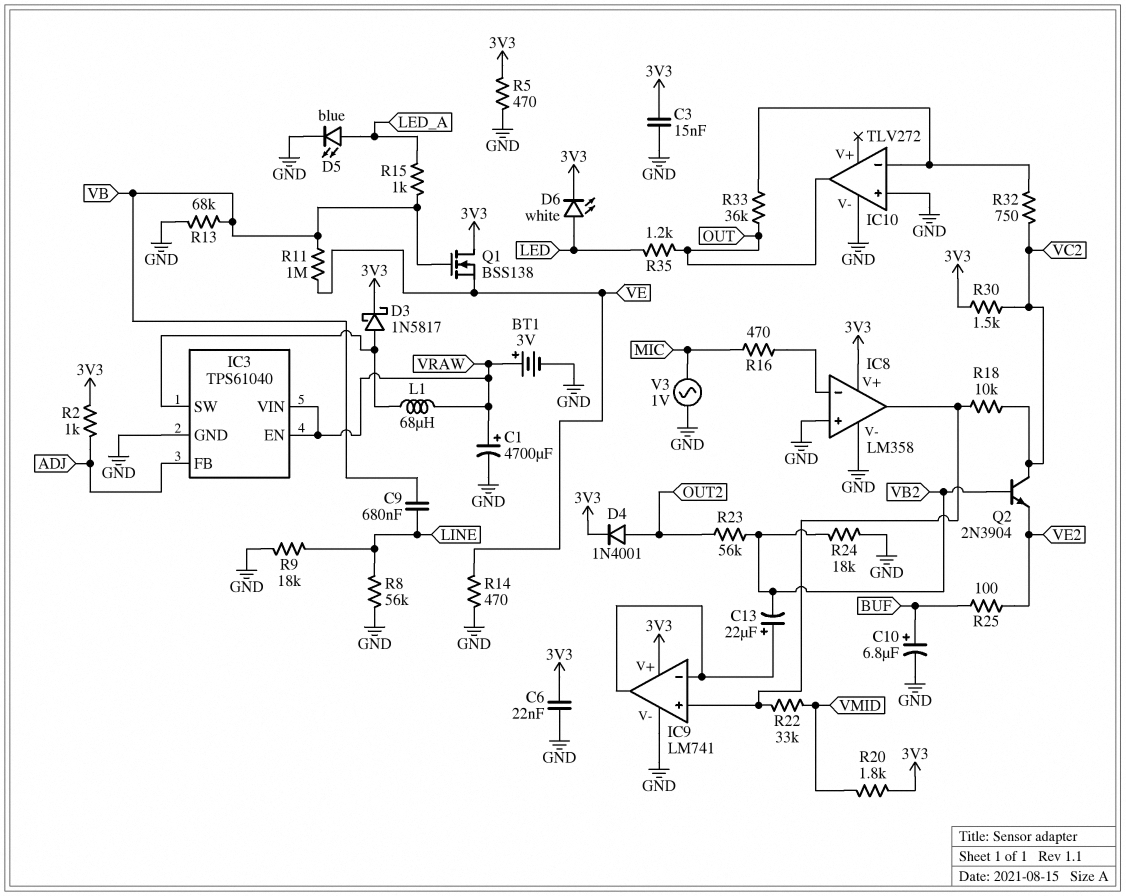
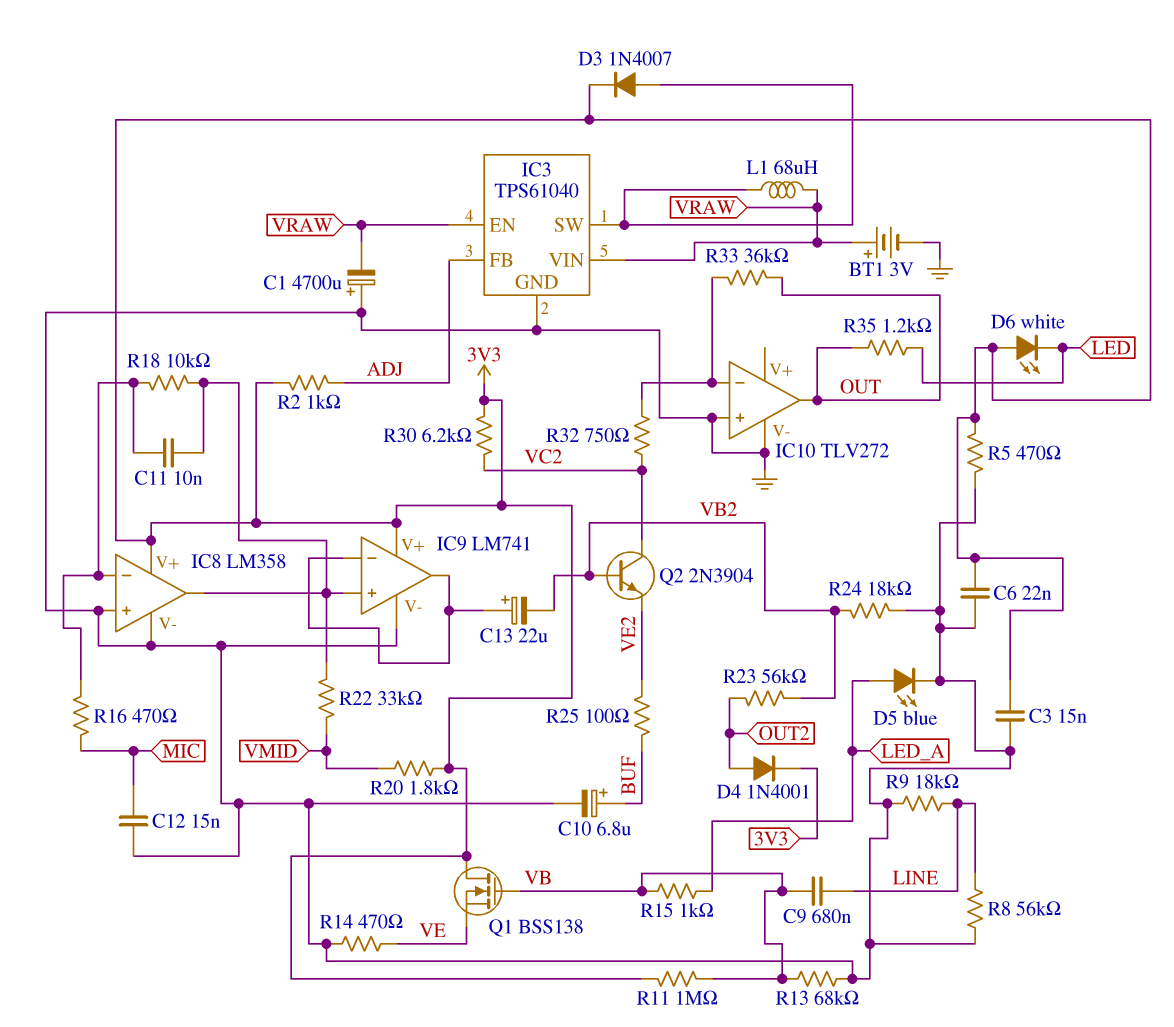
C1: 4700uF (plus VRAW, minus GND) -> 4700uF (plus GND, minus VRAW)
C11: none -> 10nF (IC8/in-, IC8/out)
C12: none -> 15nF (GND, MIC)
D3: schottky 1N5817 (A IC3/SW, K 3V3) -> diode 1N4007 (A IC3/SW, K 3V3)
D6: LED white (A LED, K 3V3) -> LED white (A 3V3, K LED)
R11: 1M (VB, VE) -> 1M (3V3, VB)
R18: 10k (IC8/out, VC2) -> 10k (IC8/in-, IC8/out)
R30: 1.5k (3V3, VC2) -> 6.2k (3V3, VC2)
V3: AC 1V (GND, MIC) -> none

